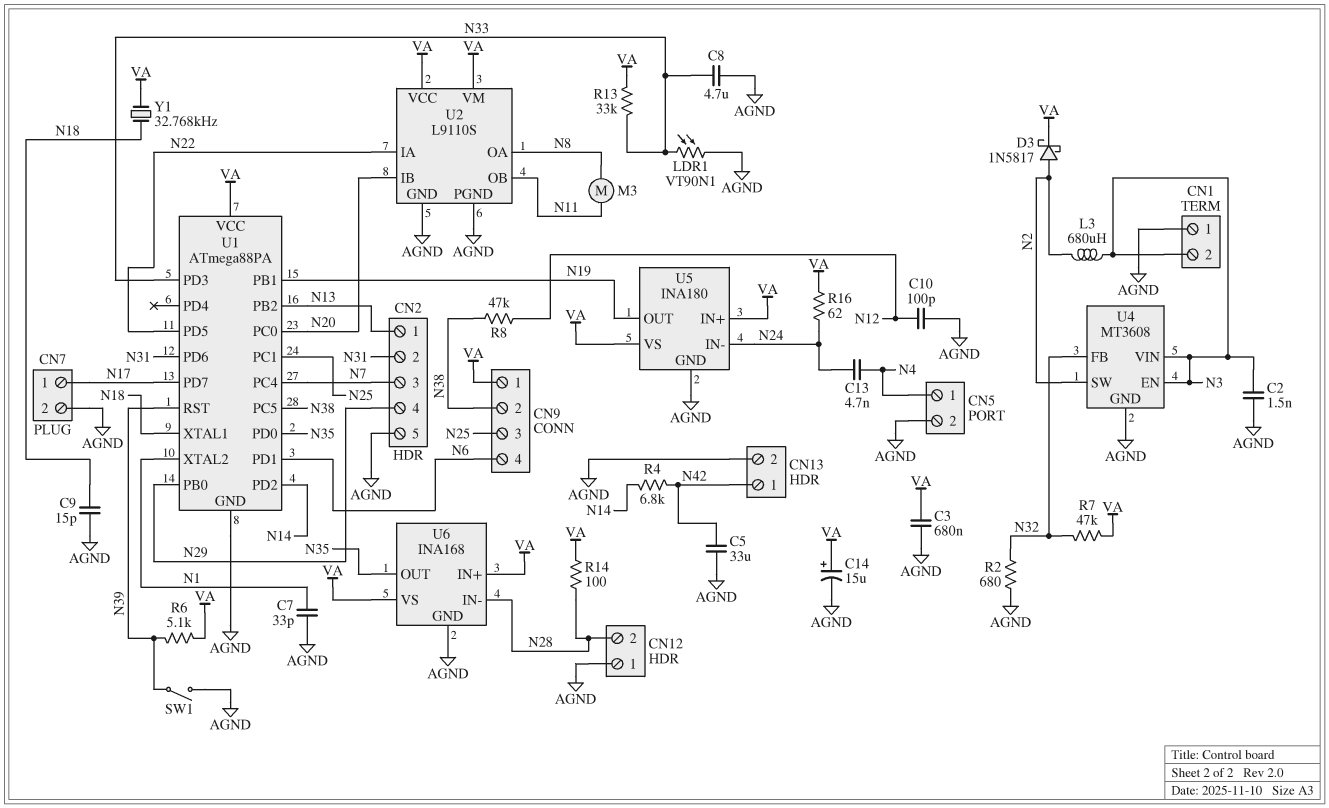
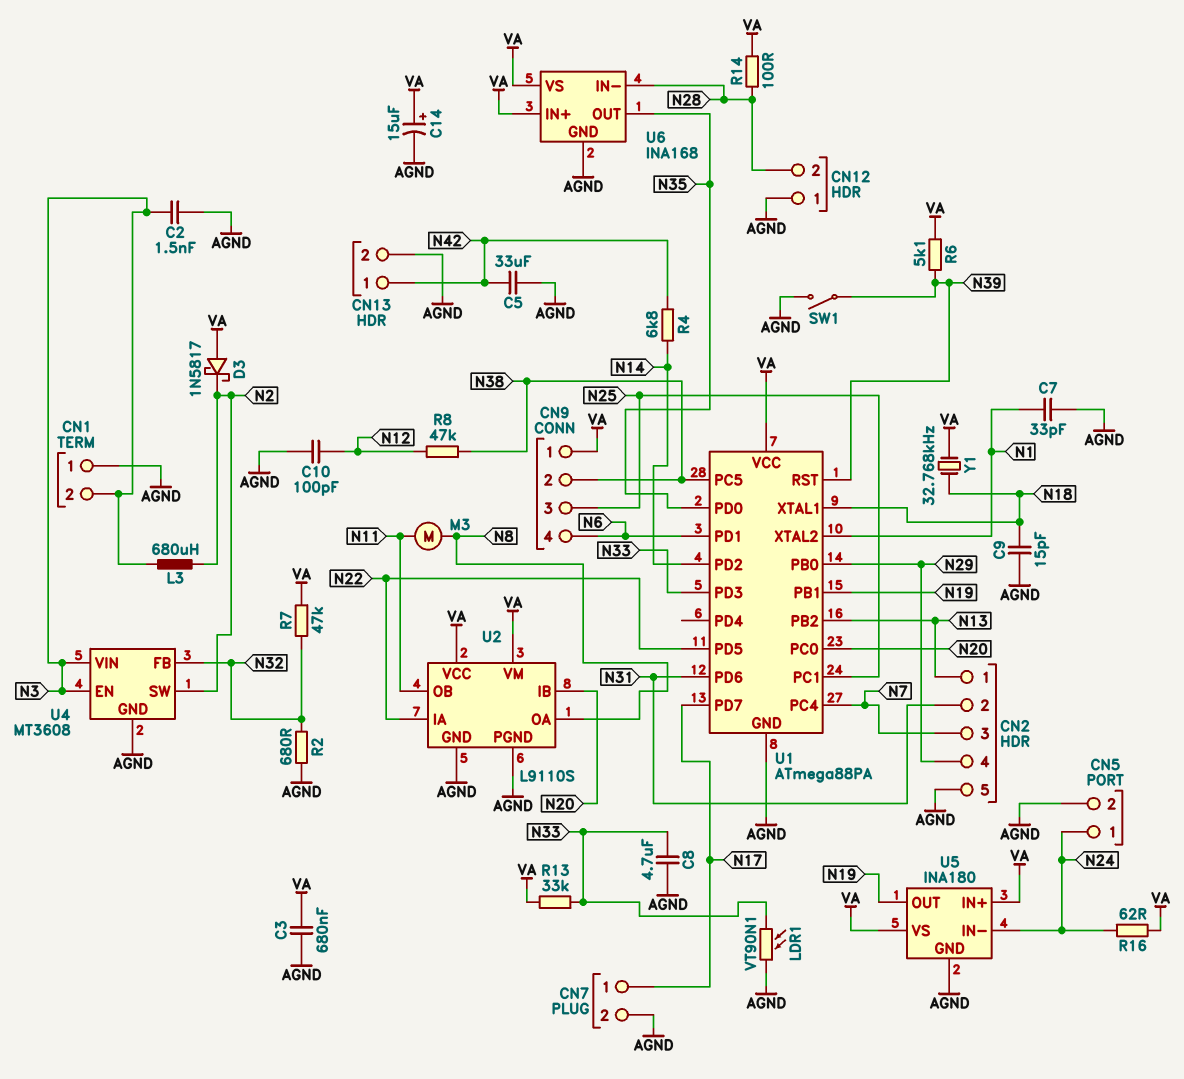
C13: 4.7nF (N4, N24) -> none
CN5 pin 1: N4 -> N24
D3: schottky 1N5817 (A N2, K VA) -> schottky 1N5817 (A VA, K N2)

